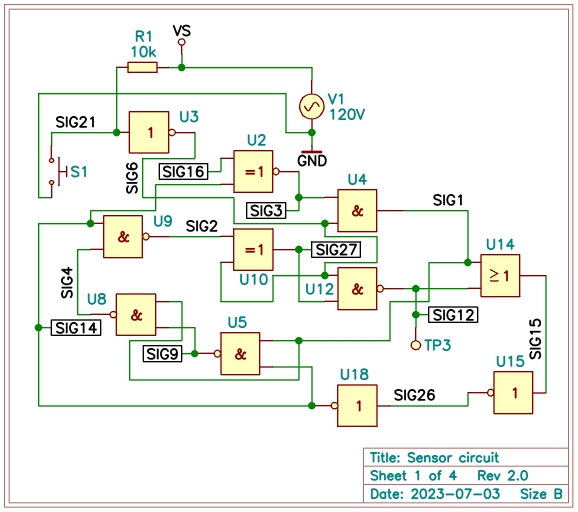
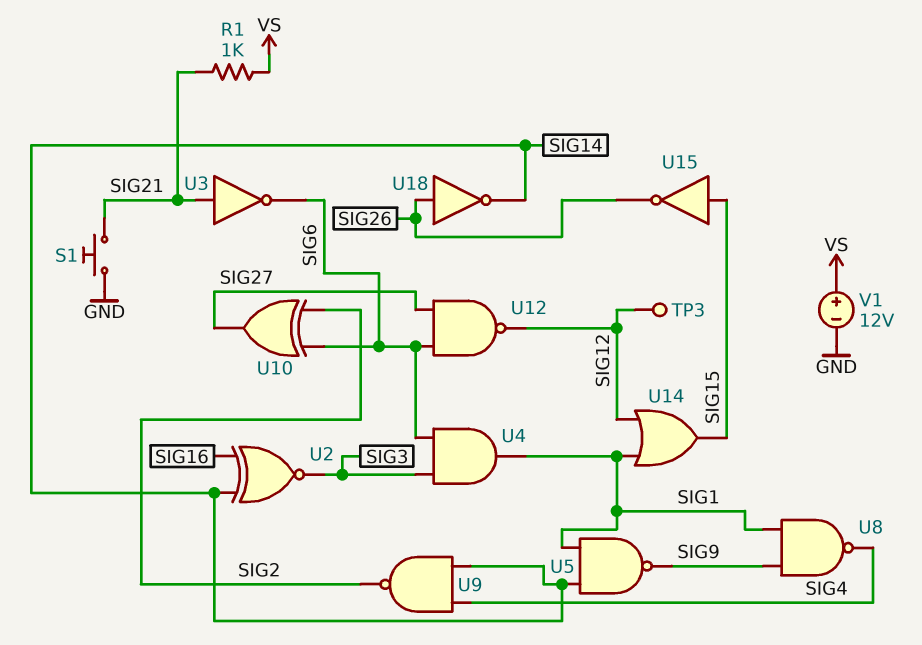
R1: 10k (SIG21, VS) -> 1k (SIG21, VS)
V1: AC 120V (GND, VS) -> 12V (plus VS, minus GND)

